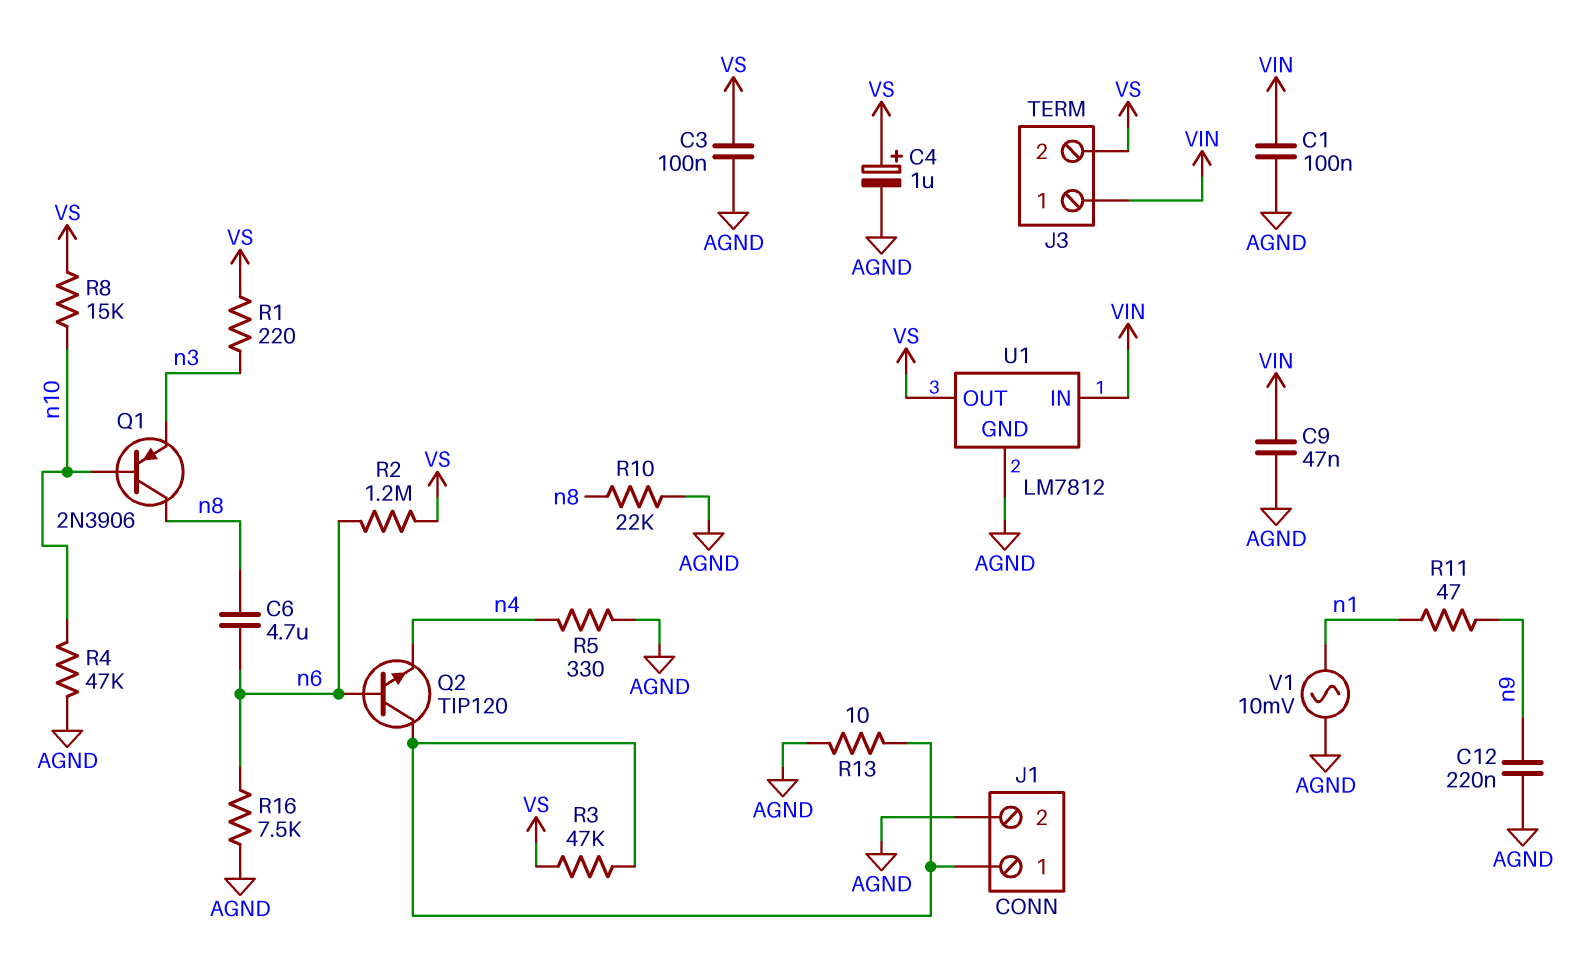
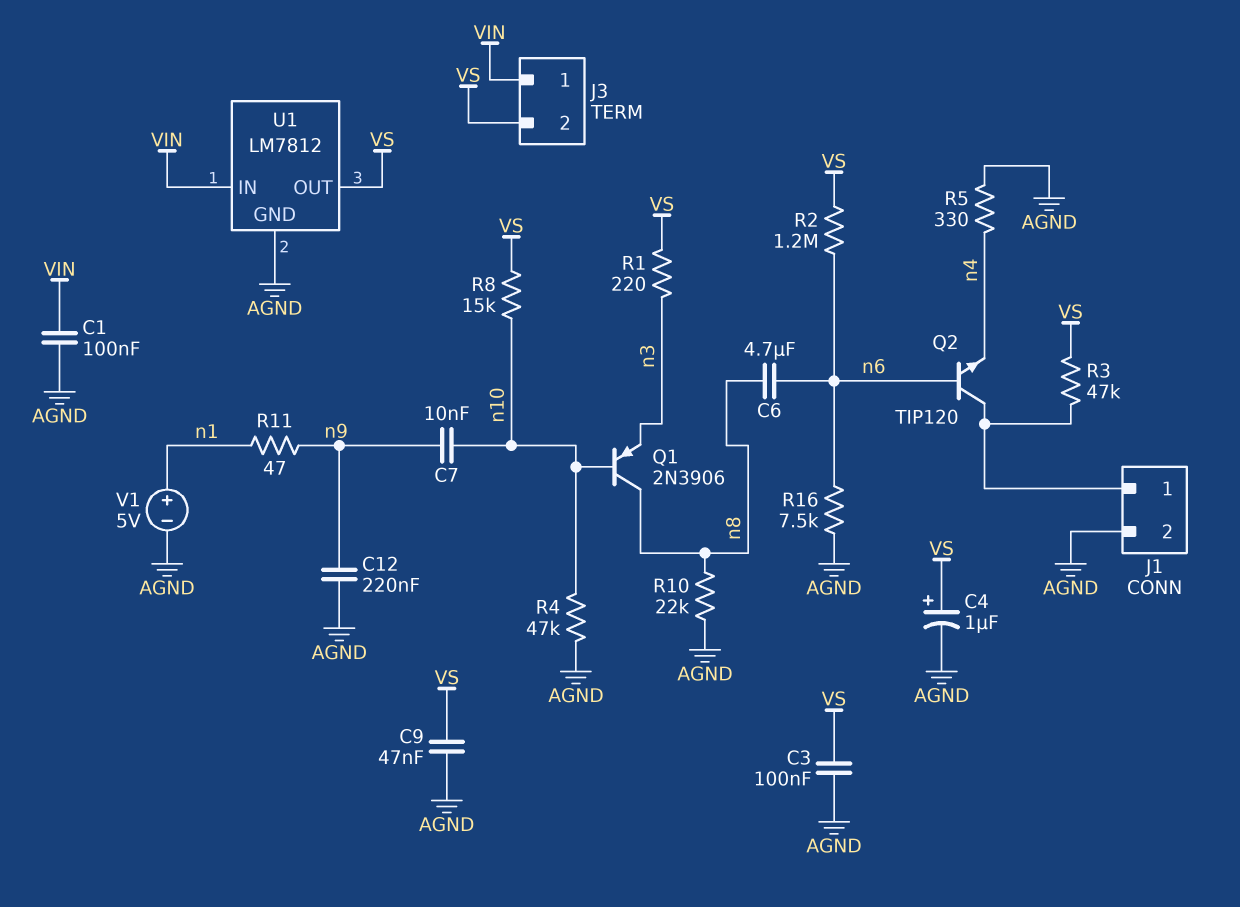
C7: none -> 10nF (n9, n10)
C9: 47nF (AGND, VIN) -> 47nF (AGND, VS)
R13: 10 (AGND, J1/1) -> none
V1: AC 10mV (AGND, n1) -> 5V (plus n1, minus AGND)

